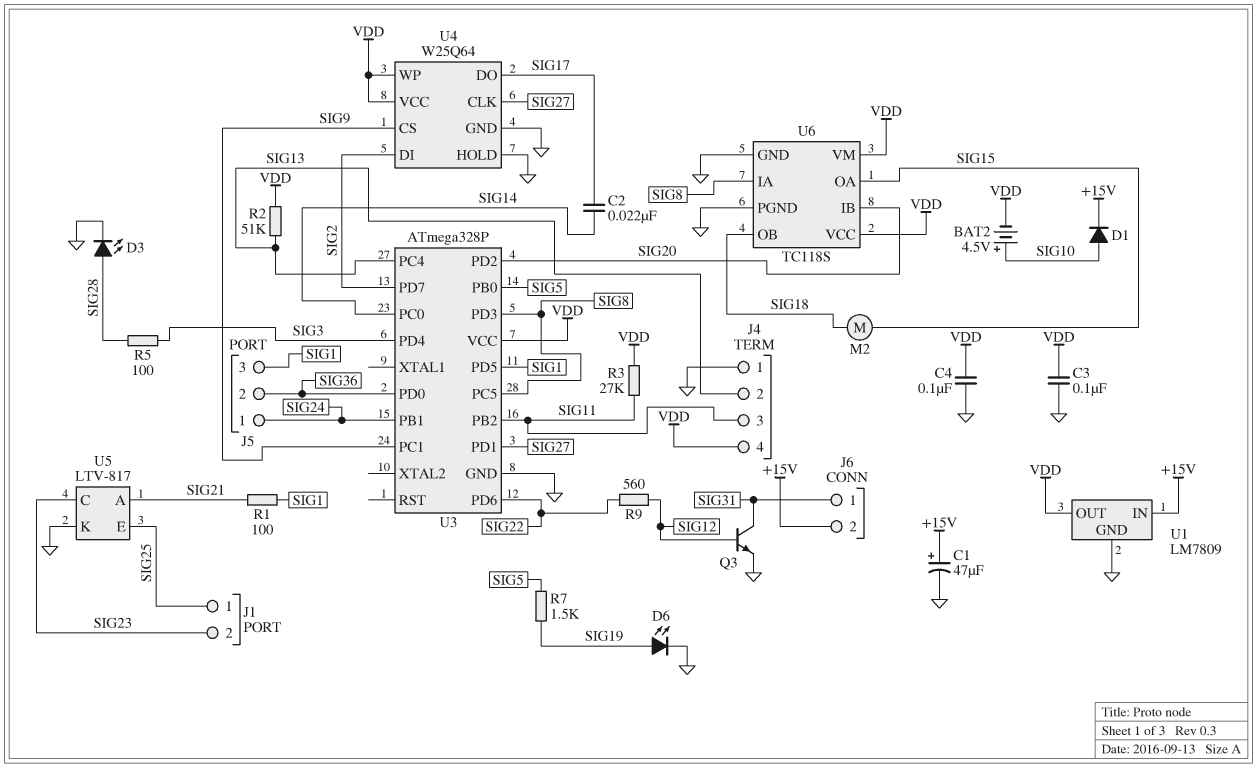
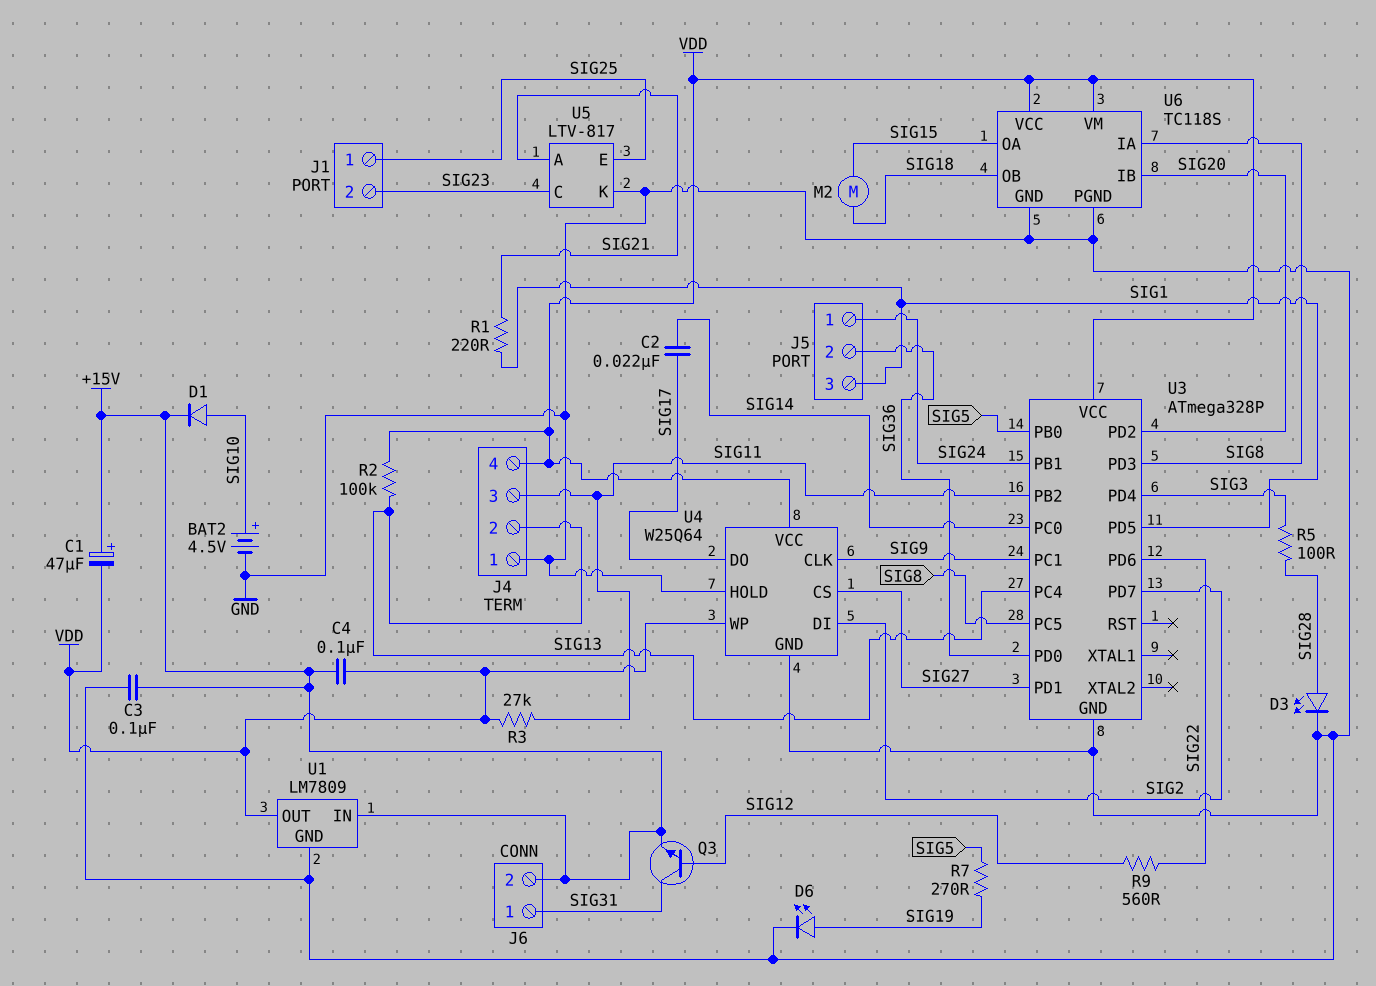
BAT2: 4.5V (plus SIG10, minus VDD) -> 4.5V (plus SIG10, minus GND)
C1: 47uF (plus +15V, minus GND) -> 47uF (plus +15V, minus VDD)
C3: 100nF (GND, VDD) -> 100nF (+15V, GND)
C4: 100nF (GND, VDD) -> 100nF (+15V, VDD)
Q3: NPN (B SIG12, C SIG31, E GND) -> NPN (B SIG12, C SIG31, E +15V)
R1: 100 (SIG1, SIG21) -> 220 (SIG1, SIG21)
R2: 51k (SIG13, VDD) -> 100k (SIG13, VDD)
R7: 1.5k (SIG5, SIG19) -> 270 (SIG5, SIG19)
U4 pin CLK: SIG27 -> SIG9
U4 pin CS: SIG9 -> SIG27

